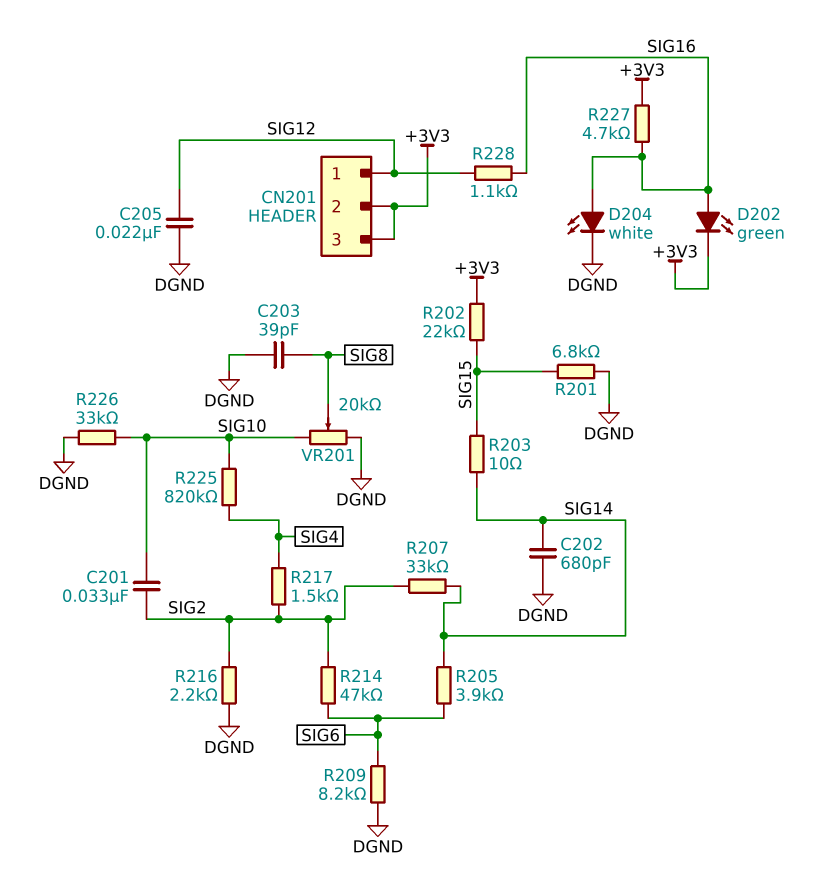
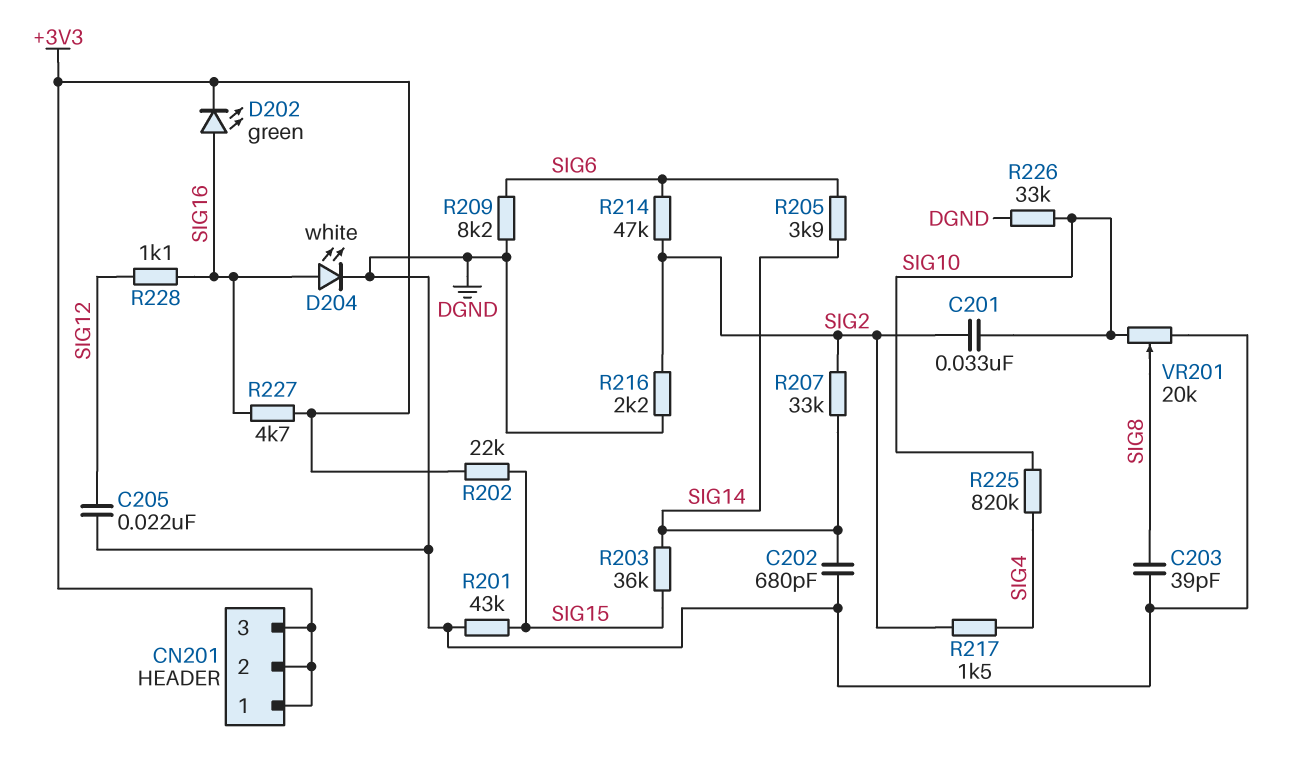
CN201 pin 1: SIG12 -> +3V3
R201: 6.8k (DGND, SIG15) -> 43k (DGND, SIG15)
R203: 10 (SIG14, SIG15) -> 36k (SIG14, SIG15)

